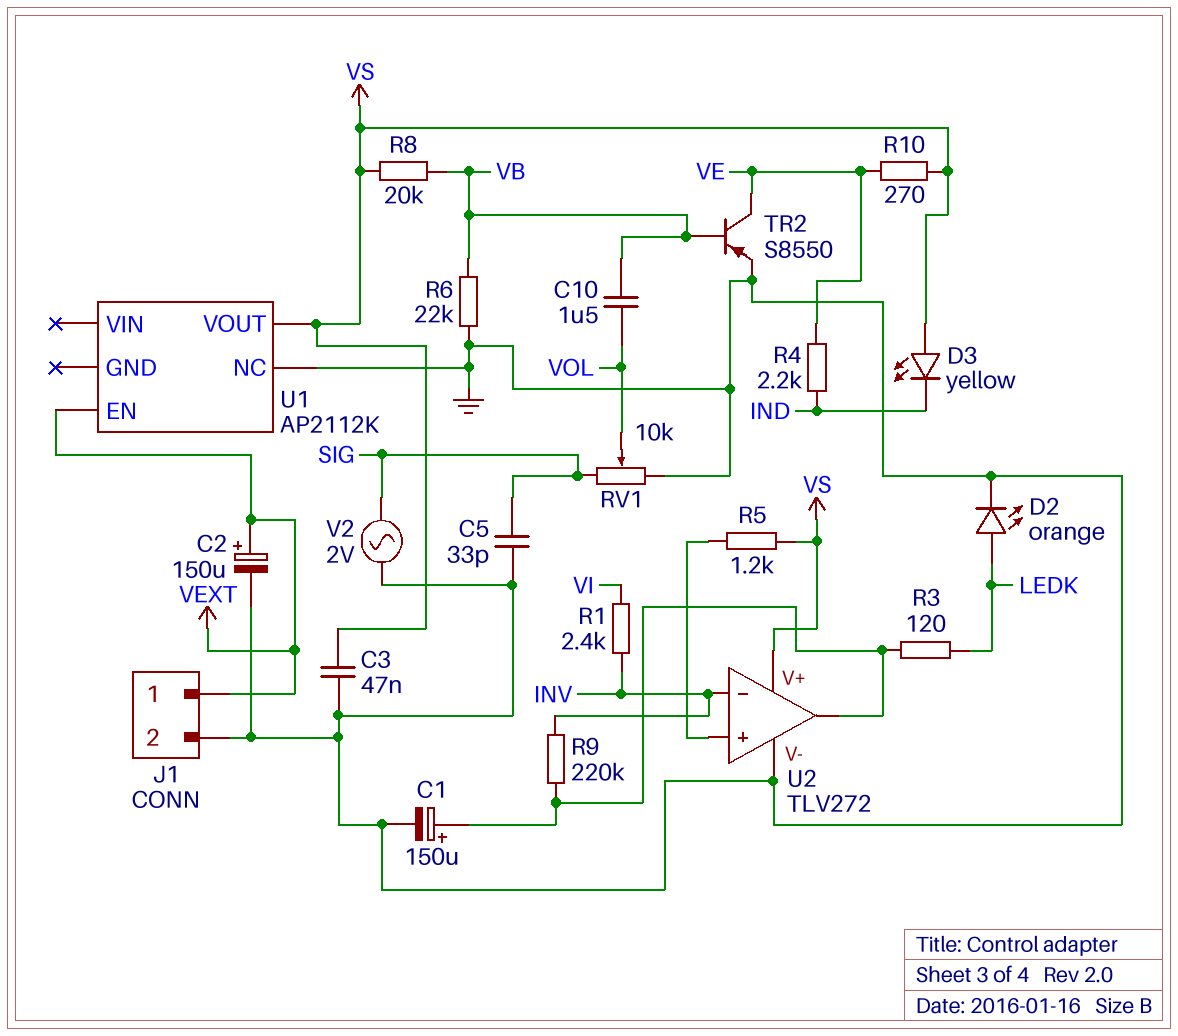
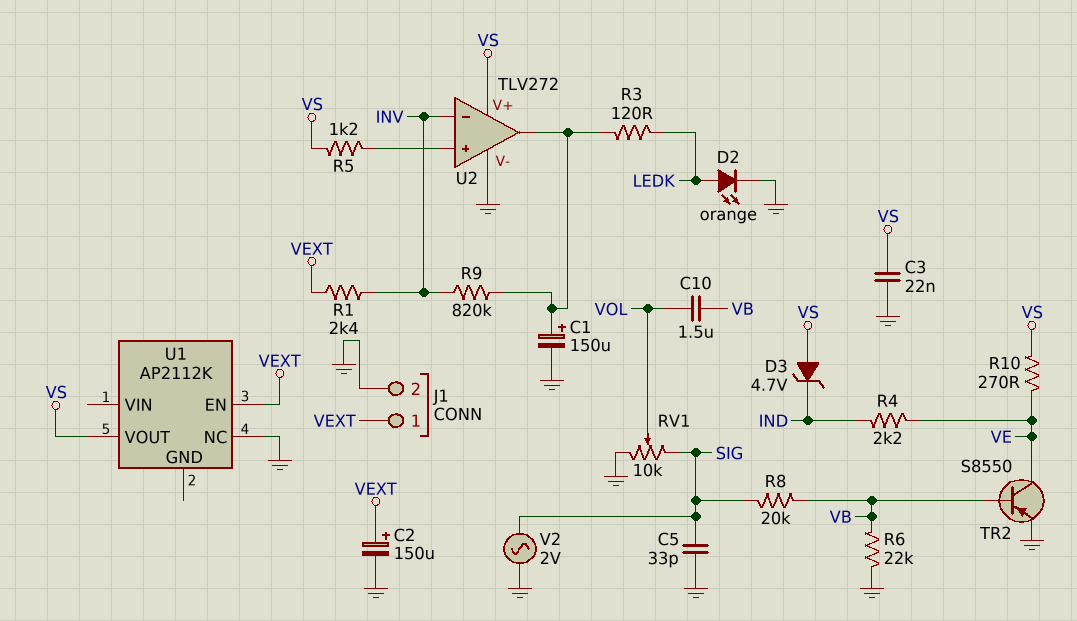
C3: 47nF (GND, VS) -> 22nF (GND, VS)
D3: LED yellow (A VS, K IND) -> zener 4.7V (A VS, K IND)
R1: 2.4k (INV, VI) -> 2.4k (INV, VEXT)
R8: 20k (VB, VS) -> 20k (SIG, VB)
R9: 220k (INV, U2/out) -> 820k (INV, U2/out)

